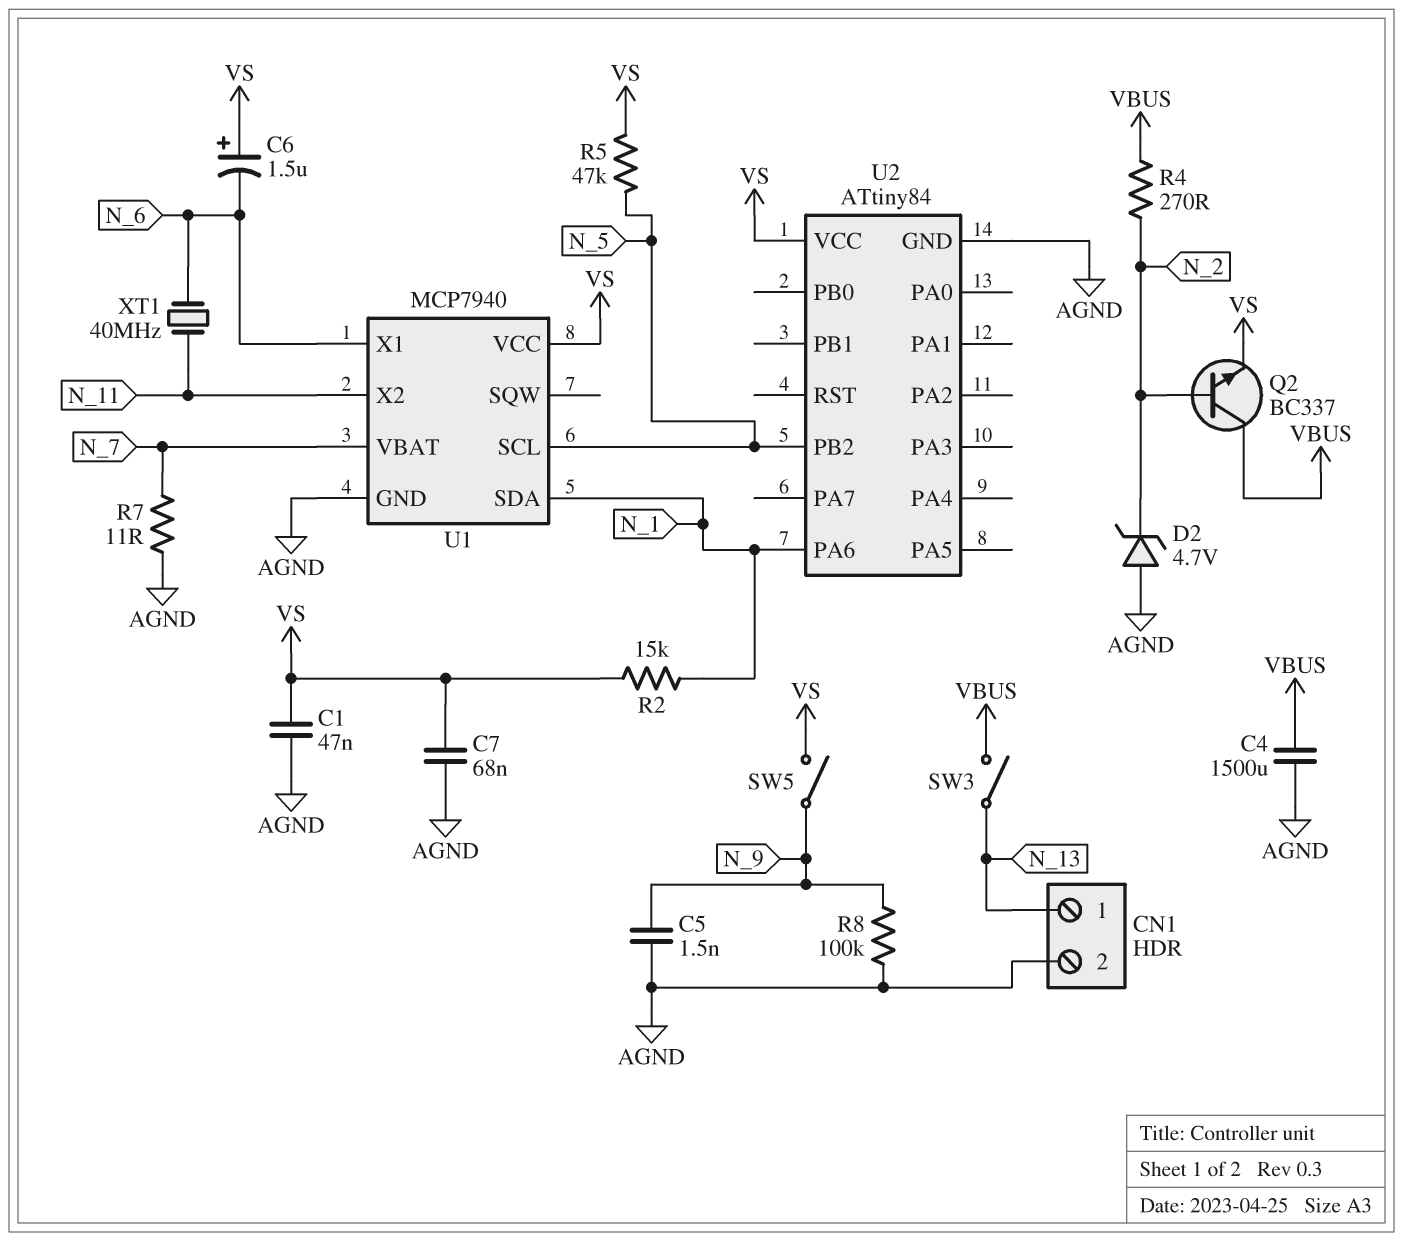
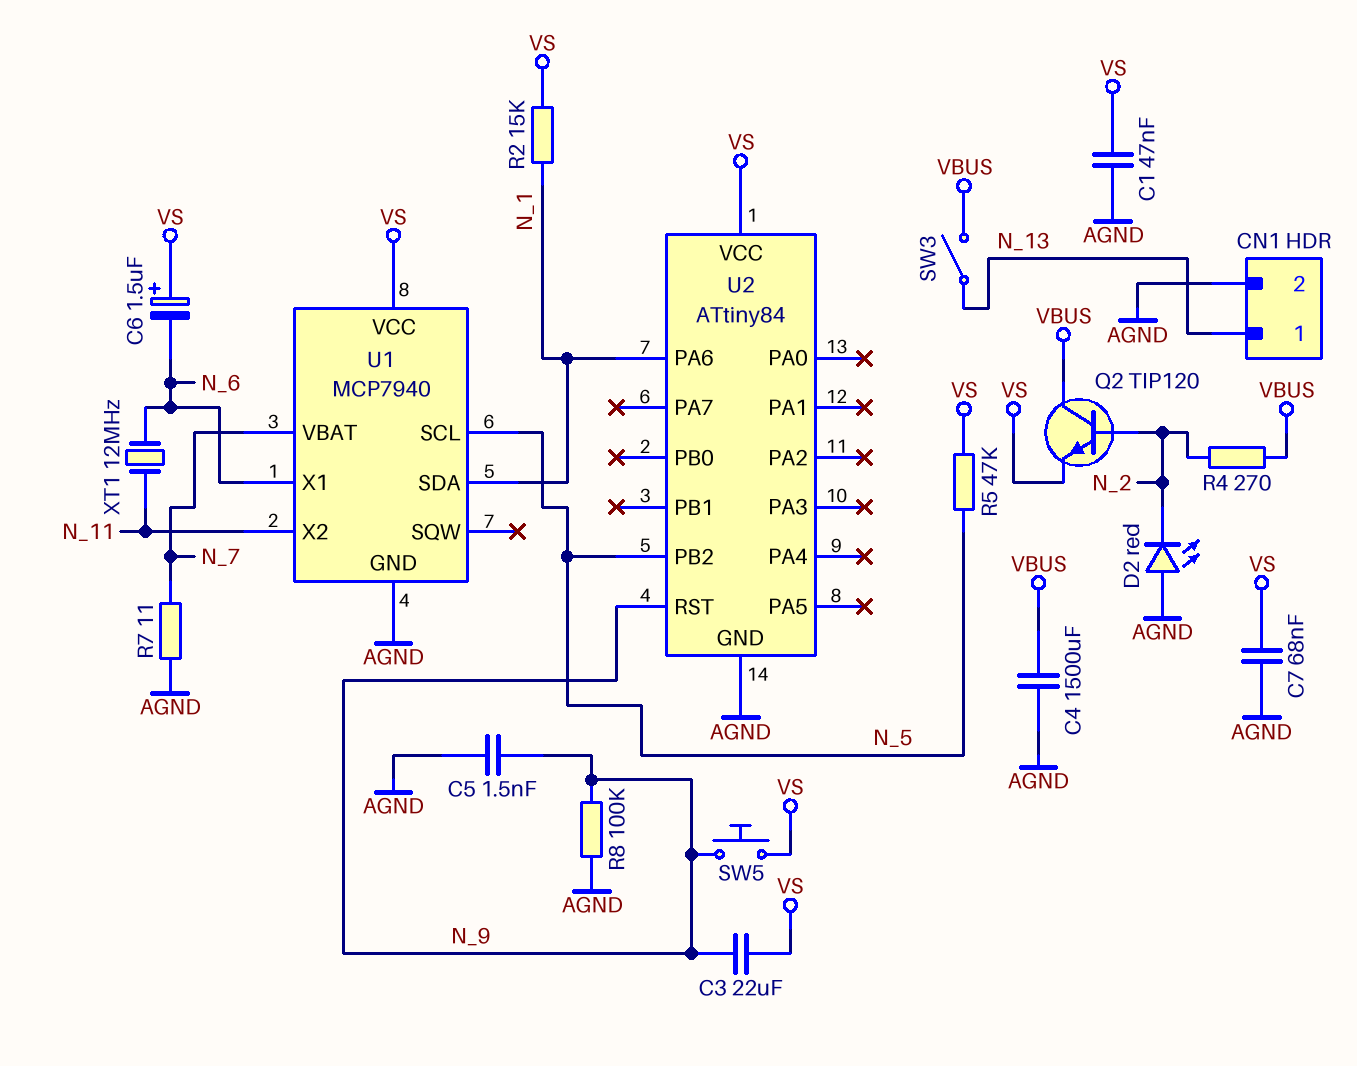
C3: none -> 22uF (N_9, VS)
D2: zener 4.7V (A AGND, K N_2) -> LED red (A AGND, K N_2)
Q2: NPN BC337 (B N_2, C VBUS, E VS) -> NPN TIP120 (B N_2, C VBUS, E VS)
SW5: switch (N_9, VS) -> button (N_9, VS)
U2 pin RST: none -> N_9
XT1: 40MHz (N_6, N_11) -> 12MHz (N_6, N_11)

